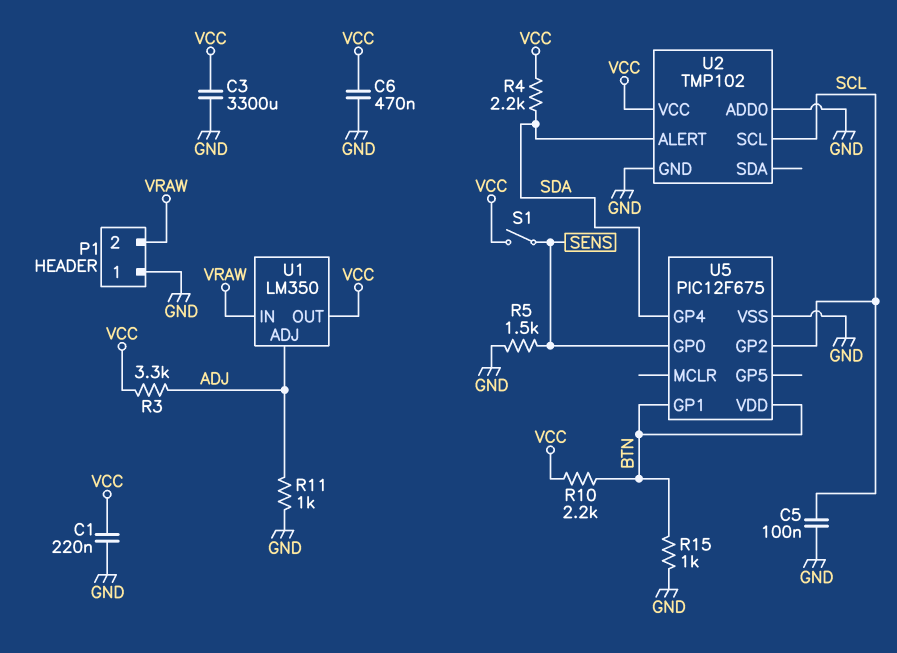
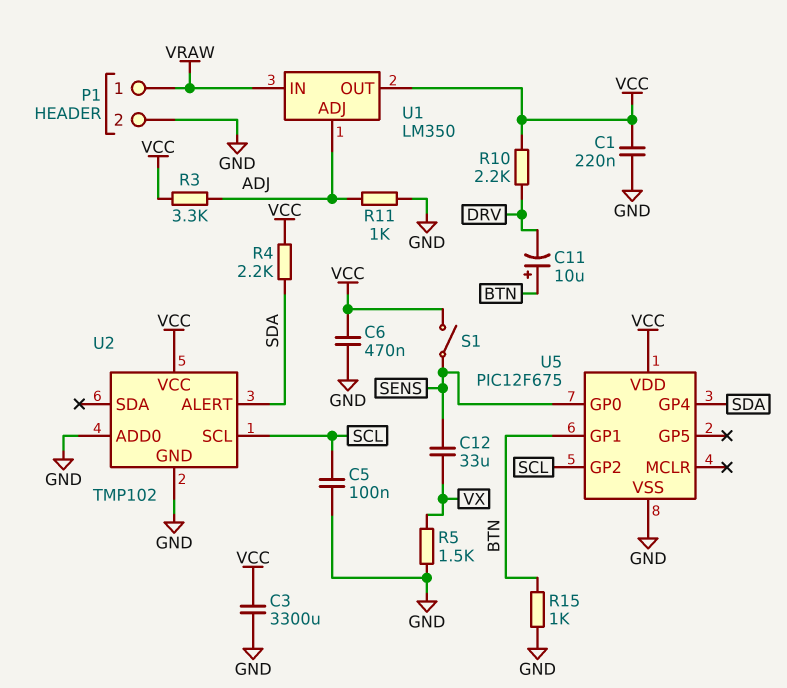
C11: none -> 10uF (plus BTN, minus DRV)
C12: none -> 33uF (SENS, VX)
P1 pin 1: GND -> VRAW
P1 pin 2: VRAW -> GND
R5: 1.5k (GND, SENS) -> 1.5k (GND, VX)
R10: 2.2k (BTN, VCC) -> 2.2k (DRV, VCC)
U5 pin VDD: BTN -> VCC

